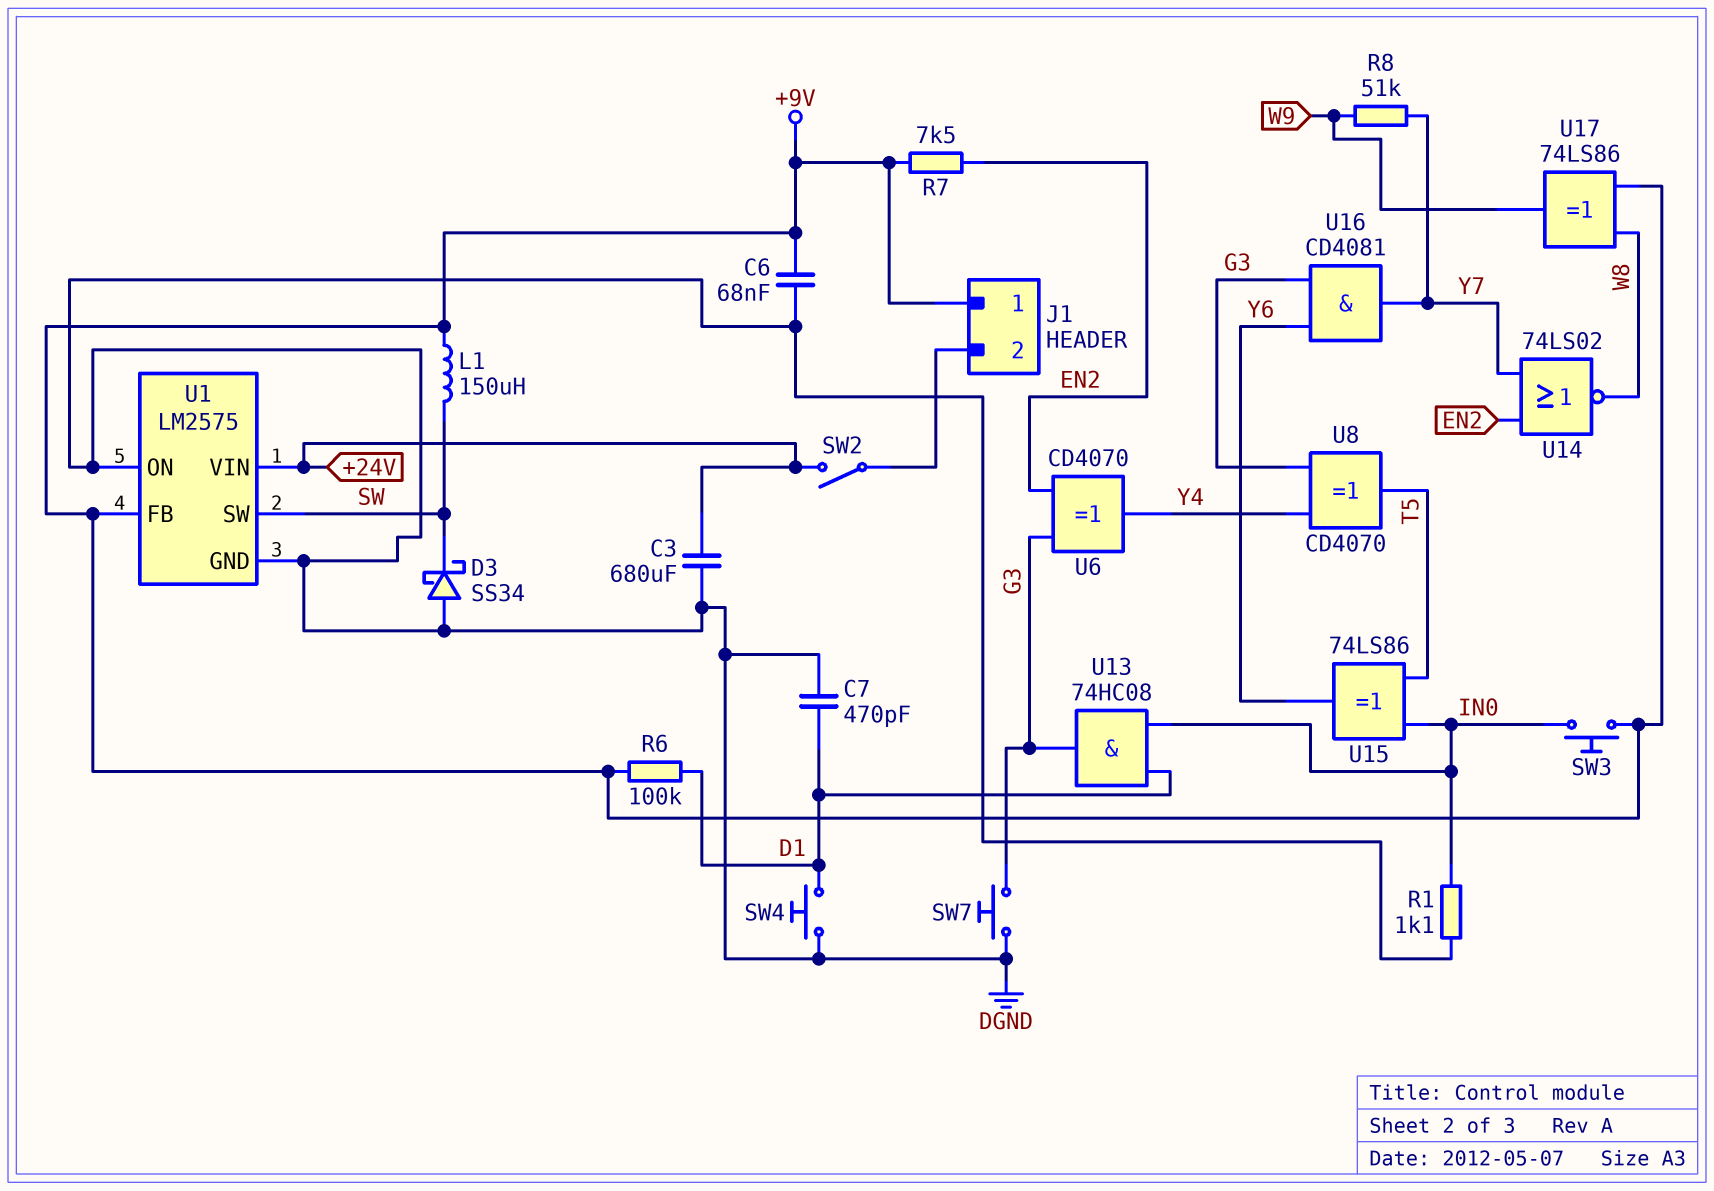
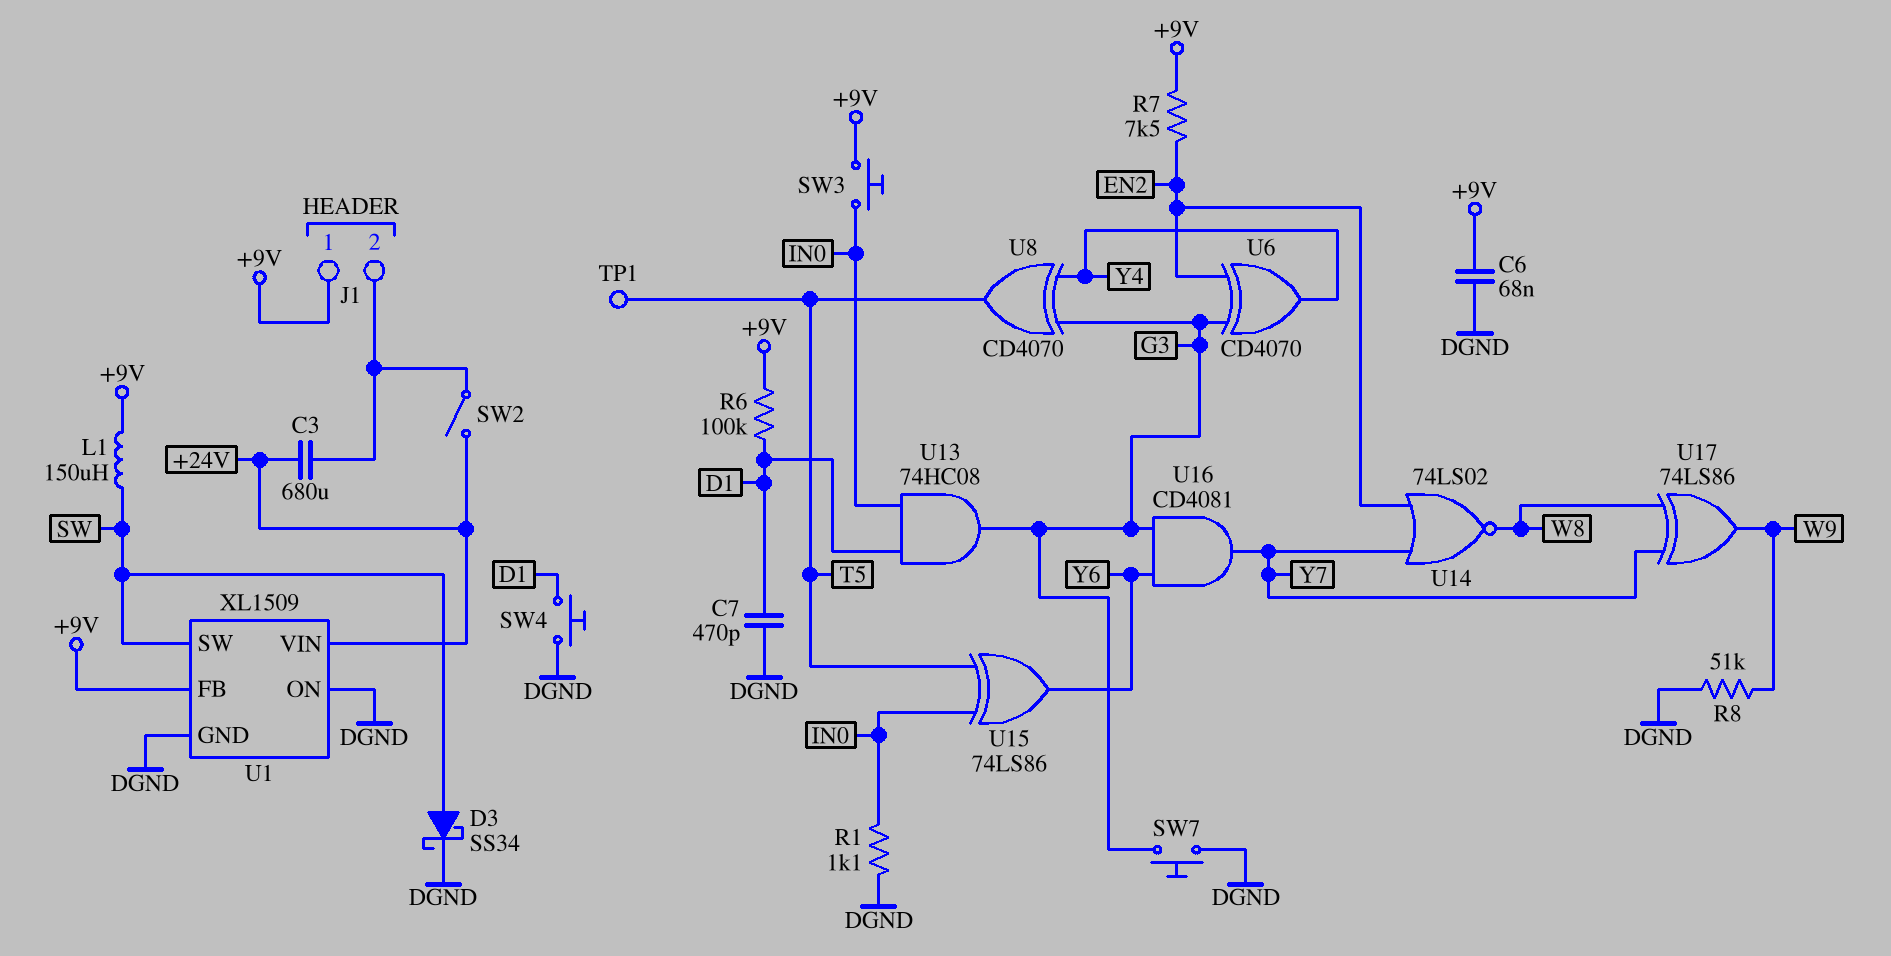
C3: 680uF (+24V, DGND) -> 680uF (+24V, J1/2)
D3: schottky SS34 (A DGND, K SW) -> schottky SS34 (A SW, K DGND)
R8: 51k (W9, Y7) -> 51k (DGND, W9)
TP1: none -> test point (T5)
U1: LM2575 -> XL1509
U17: XOR 74LS86 (in +9V, in W8, out W9) -> XOR 74LS86 (in W8, in Y7, out W9)

